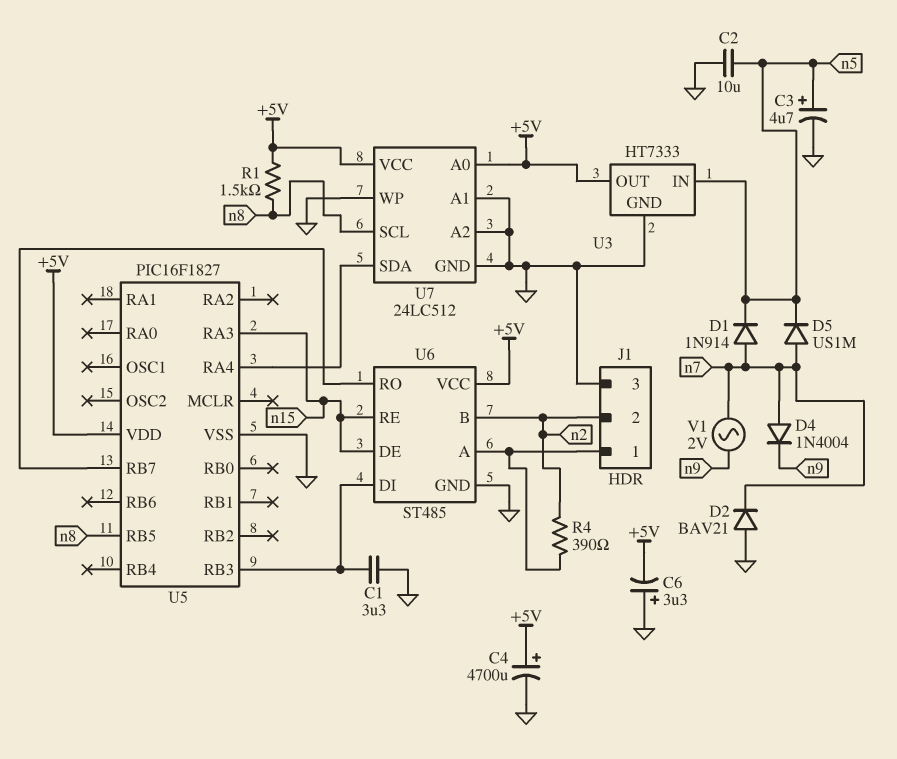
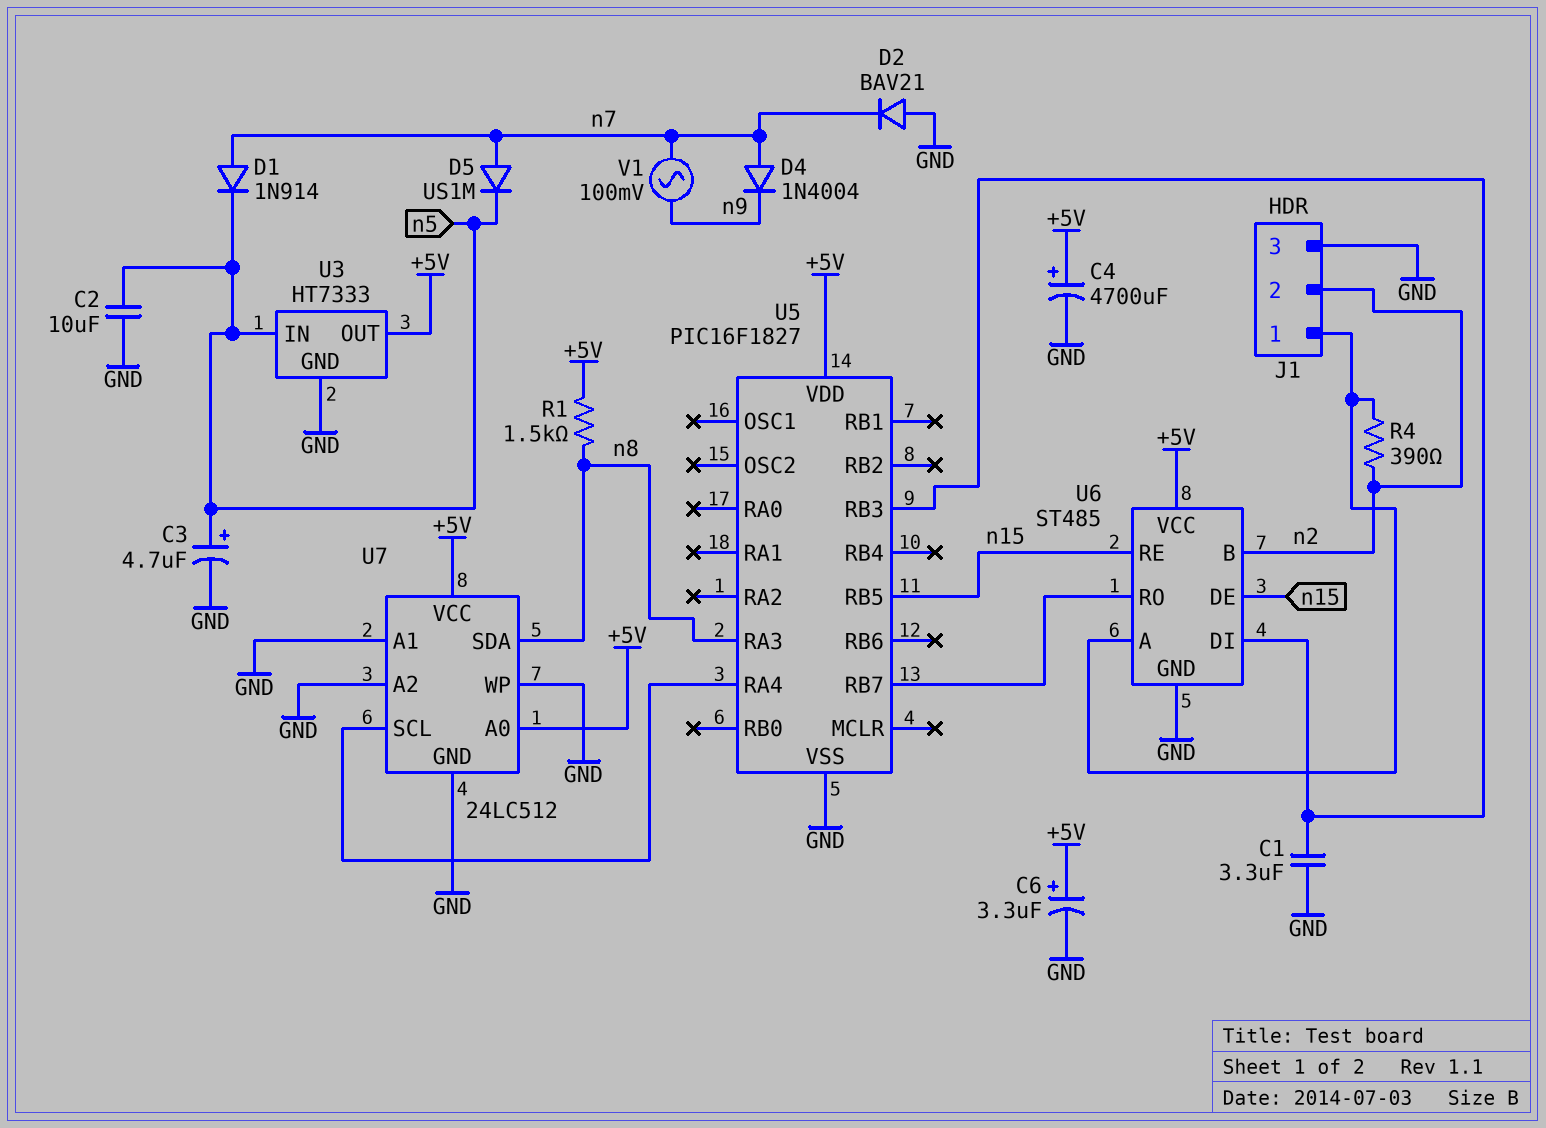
C6: 3.3uF (plus GND, minus +5V) -> 3.3uF (plus +5V, minus GND)
U5 pin RA3: n15 -> n8
U5 pin RB5: n8 -> n15
U7 pin SCL: n8 -> U5/RA4
U7 pin SDA: U5/RA4 -> n8
V1: AC 2V (n7, n9) -> AC 100mV (n7, n9)

